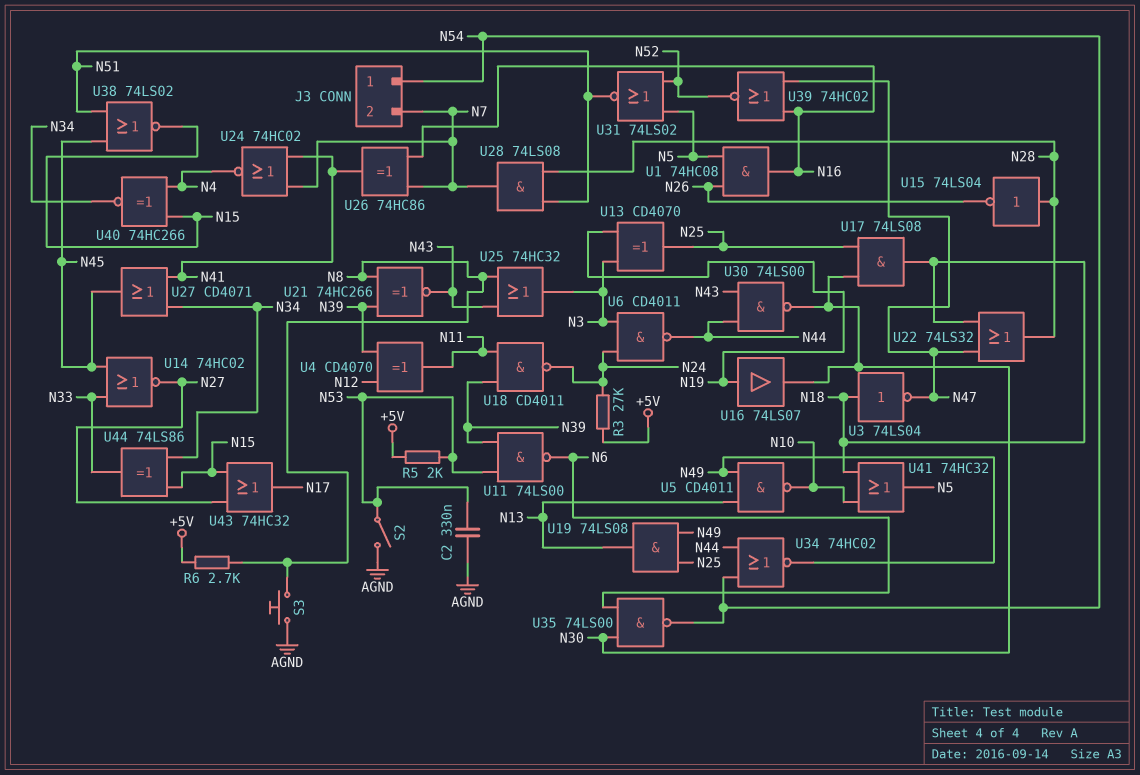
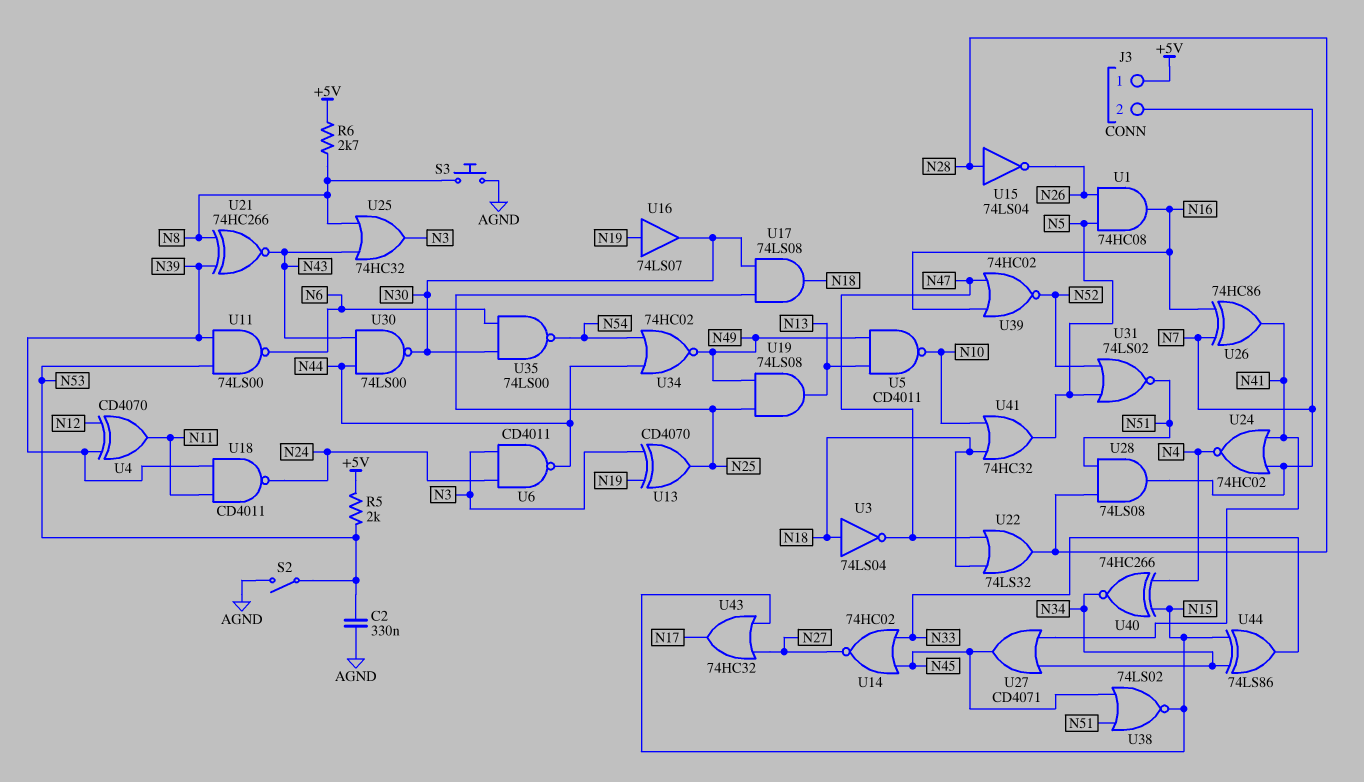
J3 pin 1: N54 -> +5V
R3: 27k (+5V, N24) -> none

